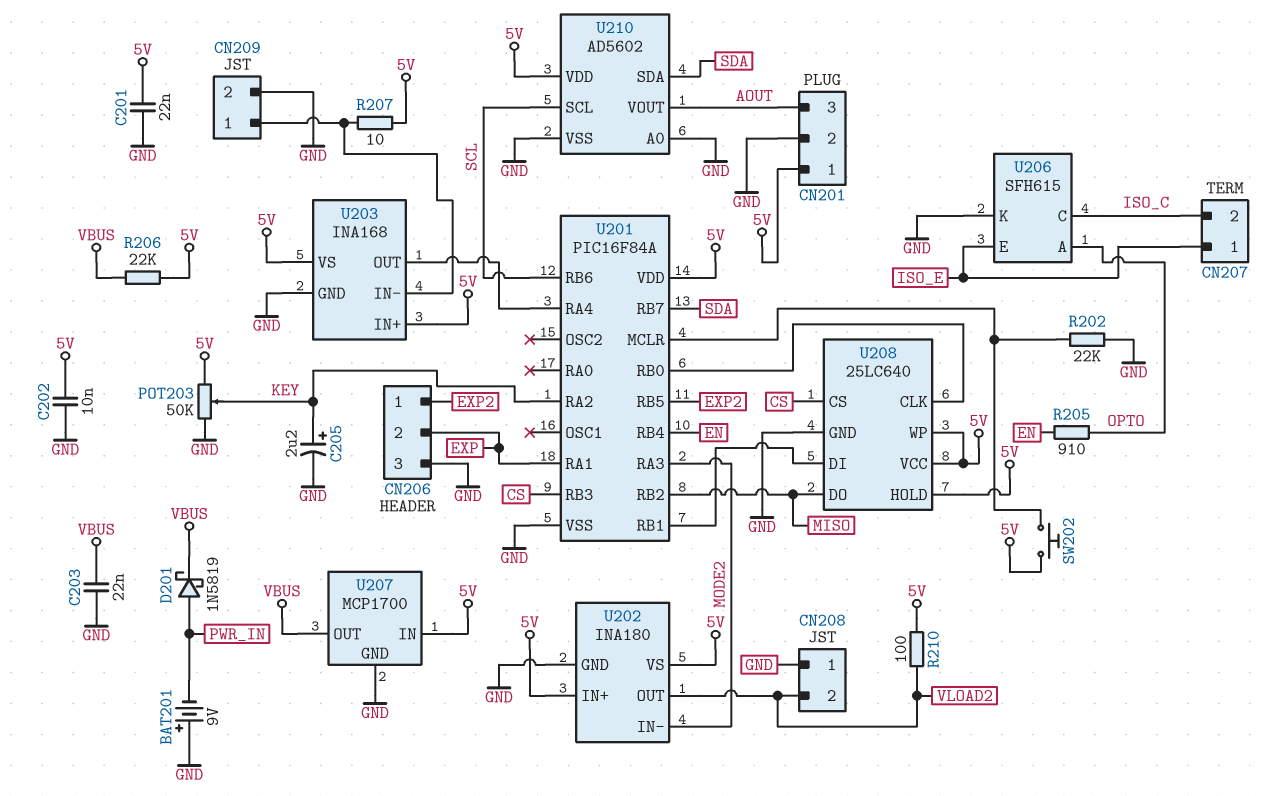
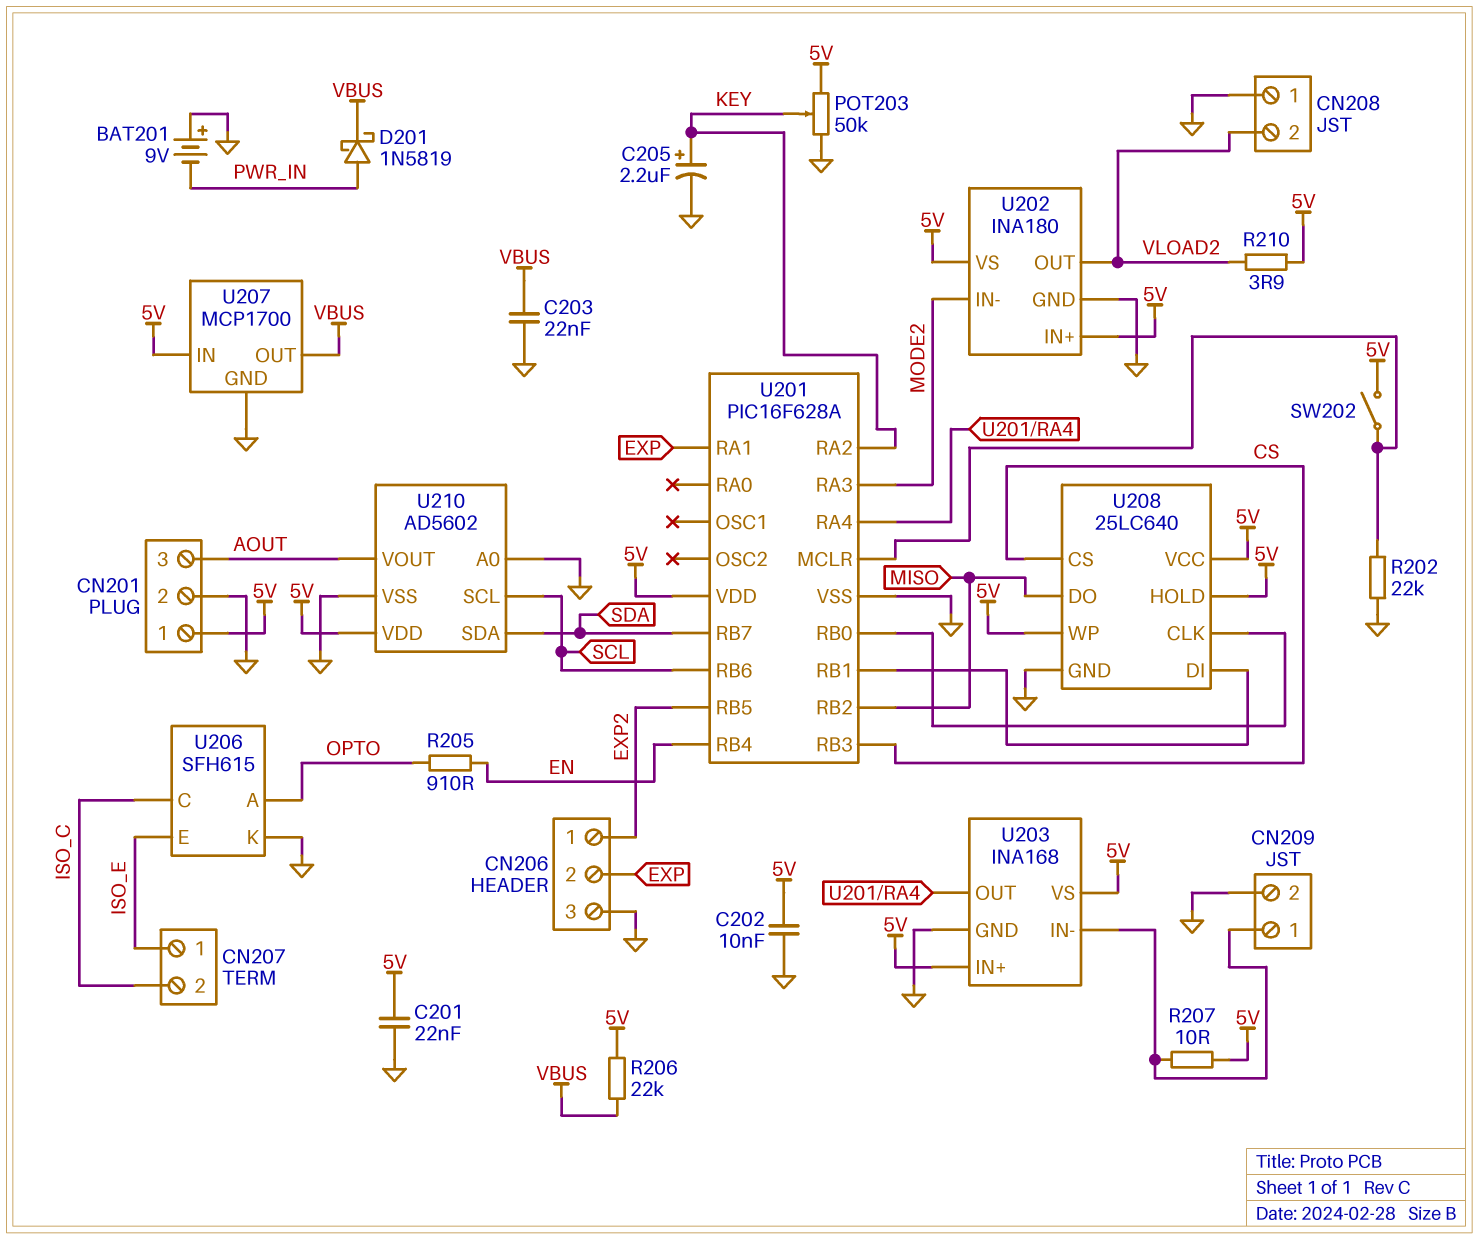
R210: 100 (5V, VLOAD2) -> 3.9 (5V, VLOAD2)
SW202: button (5V, U201/MCLR) -> switch (5V, U201/MCLR)
U201: PIC16F84A -> PIC16F628A

